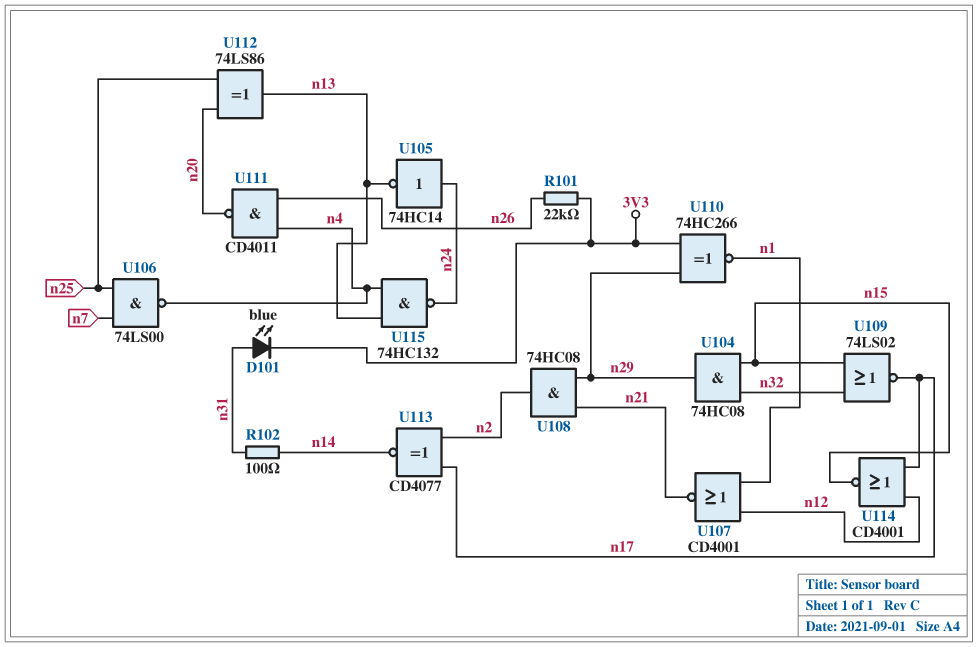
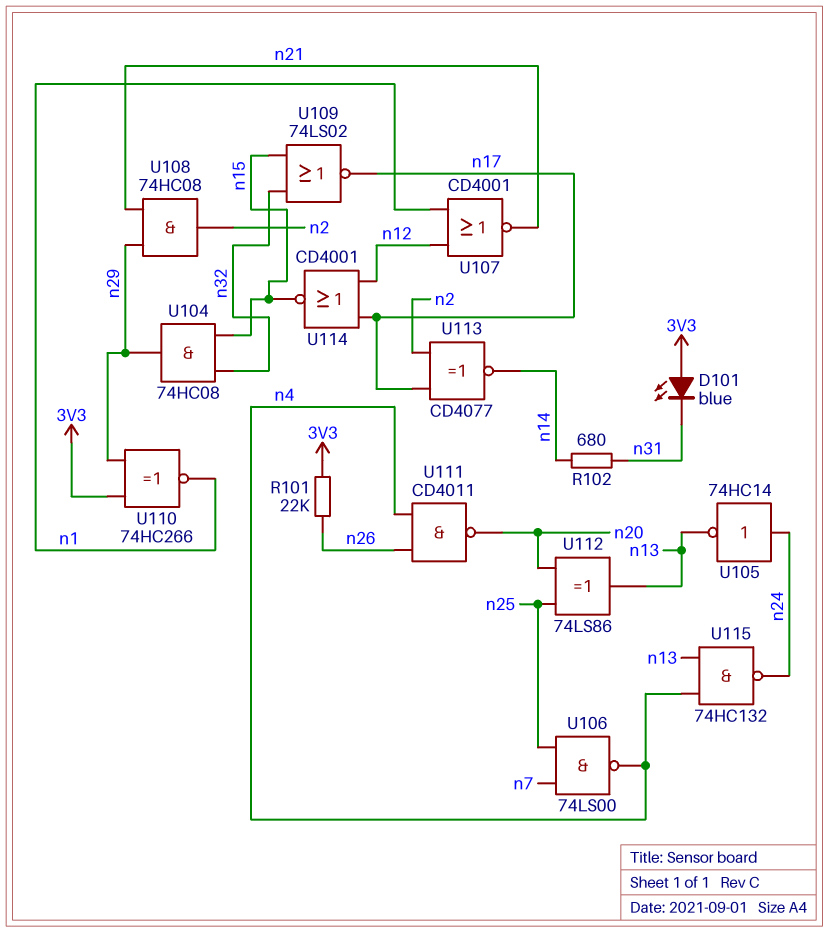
D101: LED blue (A n31, K 3V3) -> LED blue (A 3V3, K n31)
R102: 100 (n14, n31) -> 680 (n14, n31)

